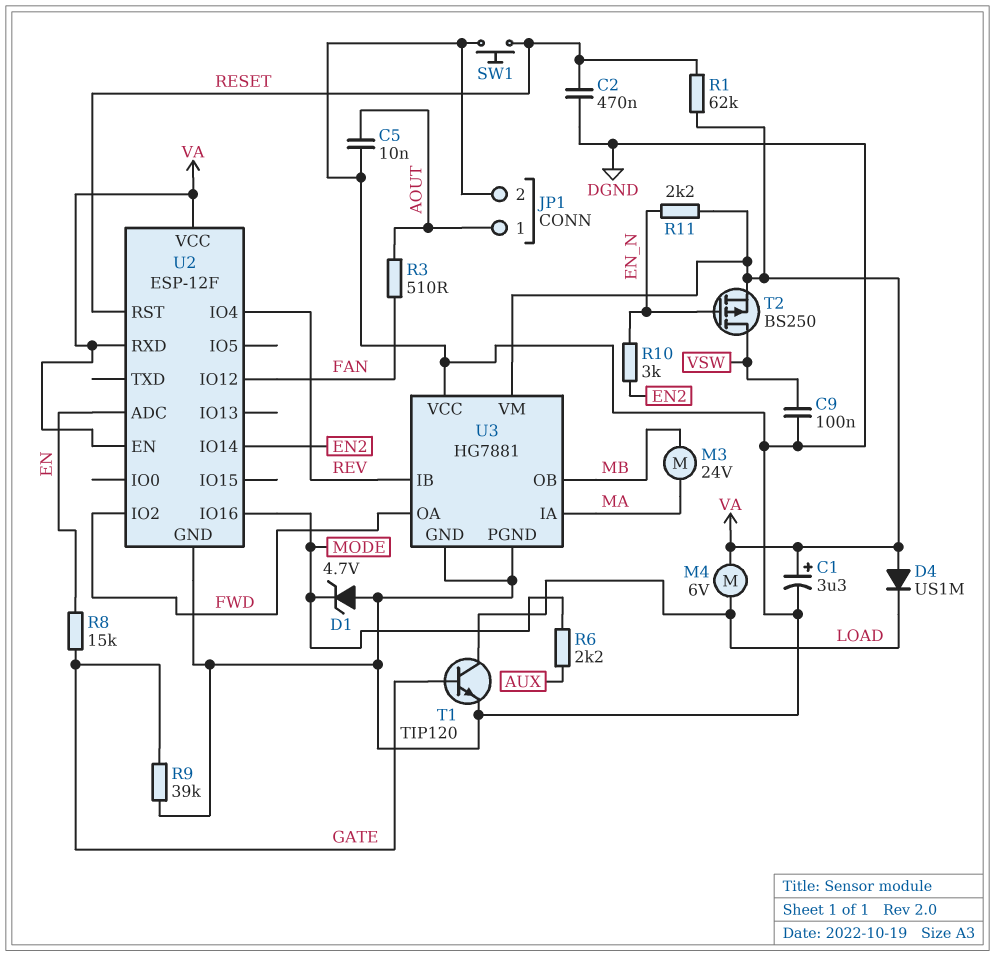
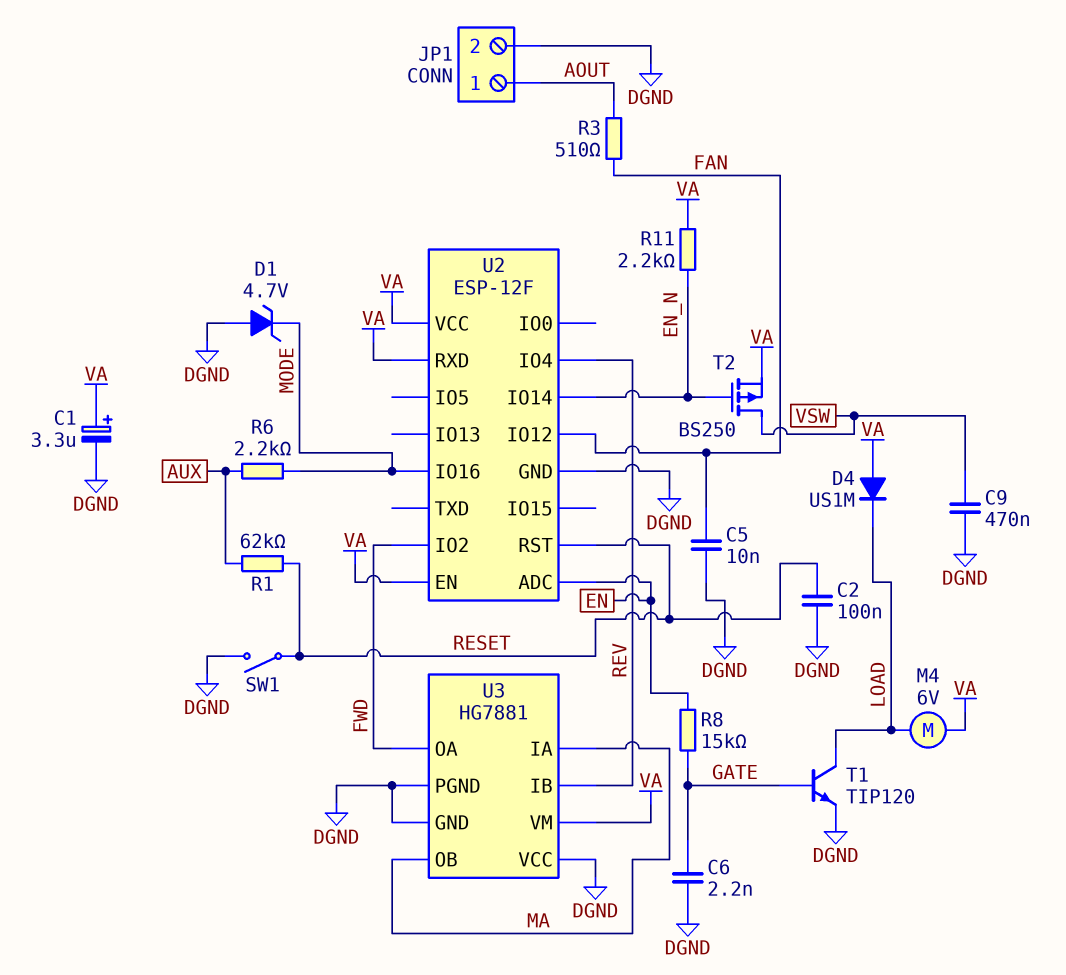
C2: 470nF (DGND, RESET) -> 100nF (DGND, RESET)
C5: 10nF (AOUT, DGND) -> 10nF (DGND, FAN)
C6: none -> 2.2nF (DGND, GATE)
C9: 100nF (DGND, VSW) -> 470nF (DGND, VSW)
M3: motor 24V (MA, MB) -> none
R1: 62k (RESET, VA) -> 62k (AUX, RESET)
R9: 39k (DGND, GATE) -> none
R10: 3k (EN2, EN_N) -> none
SW1: button (DGND, RESET) -> switch (DGND, RESET)
U2 pin IO14: EN2 -> EN_N
U3 pin OB: MB -> MA

